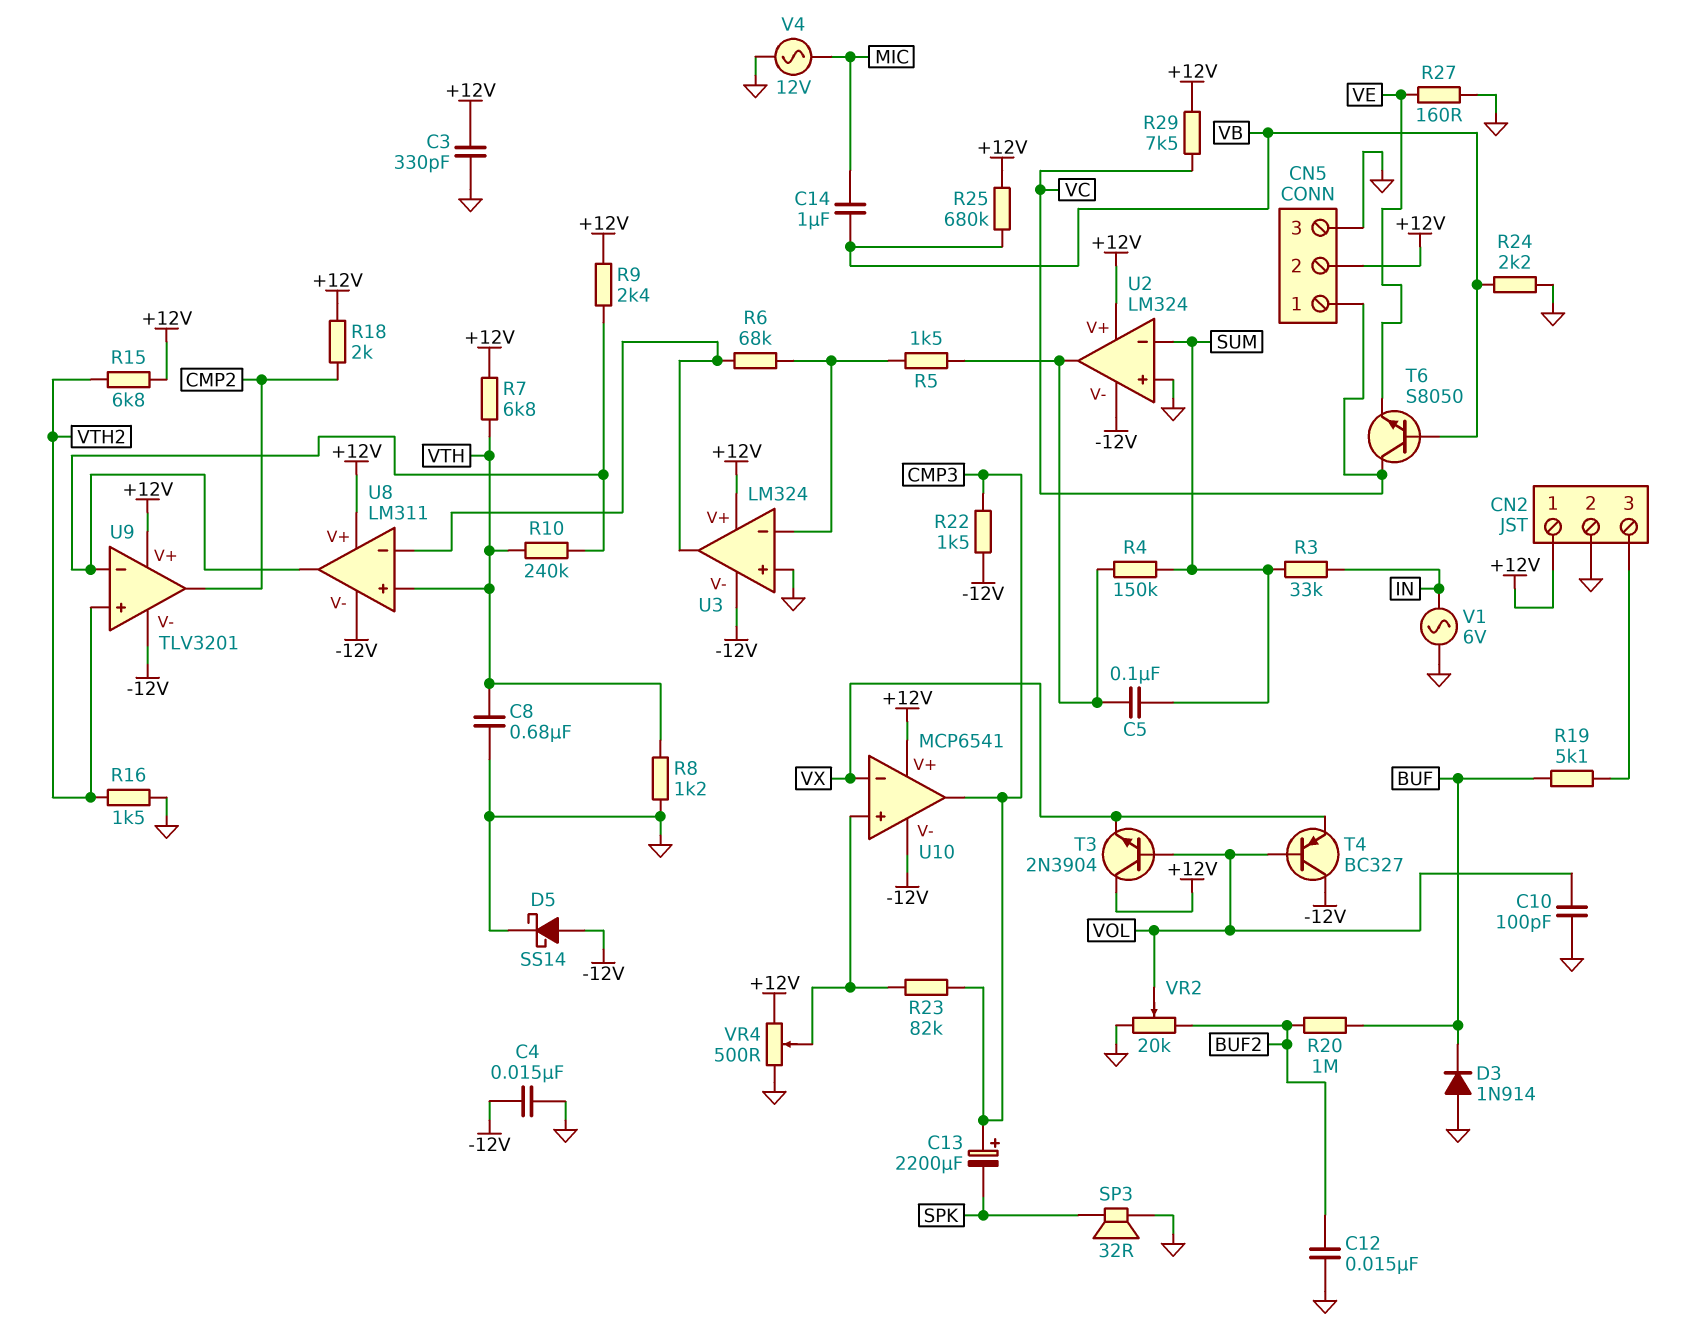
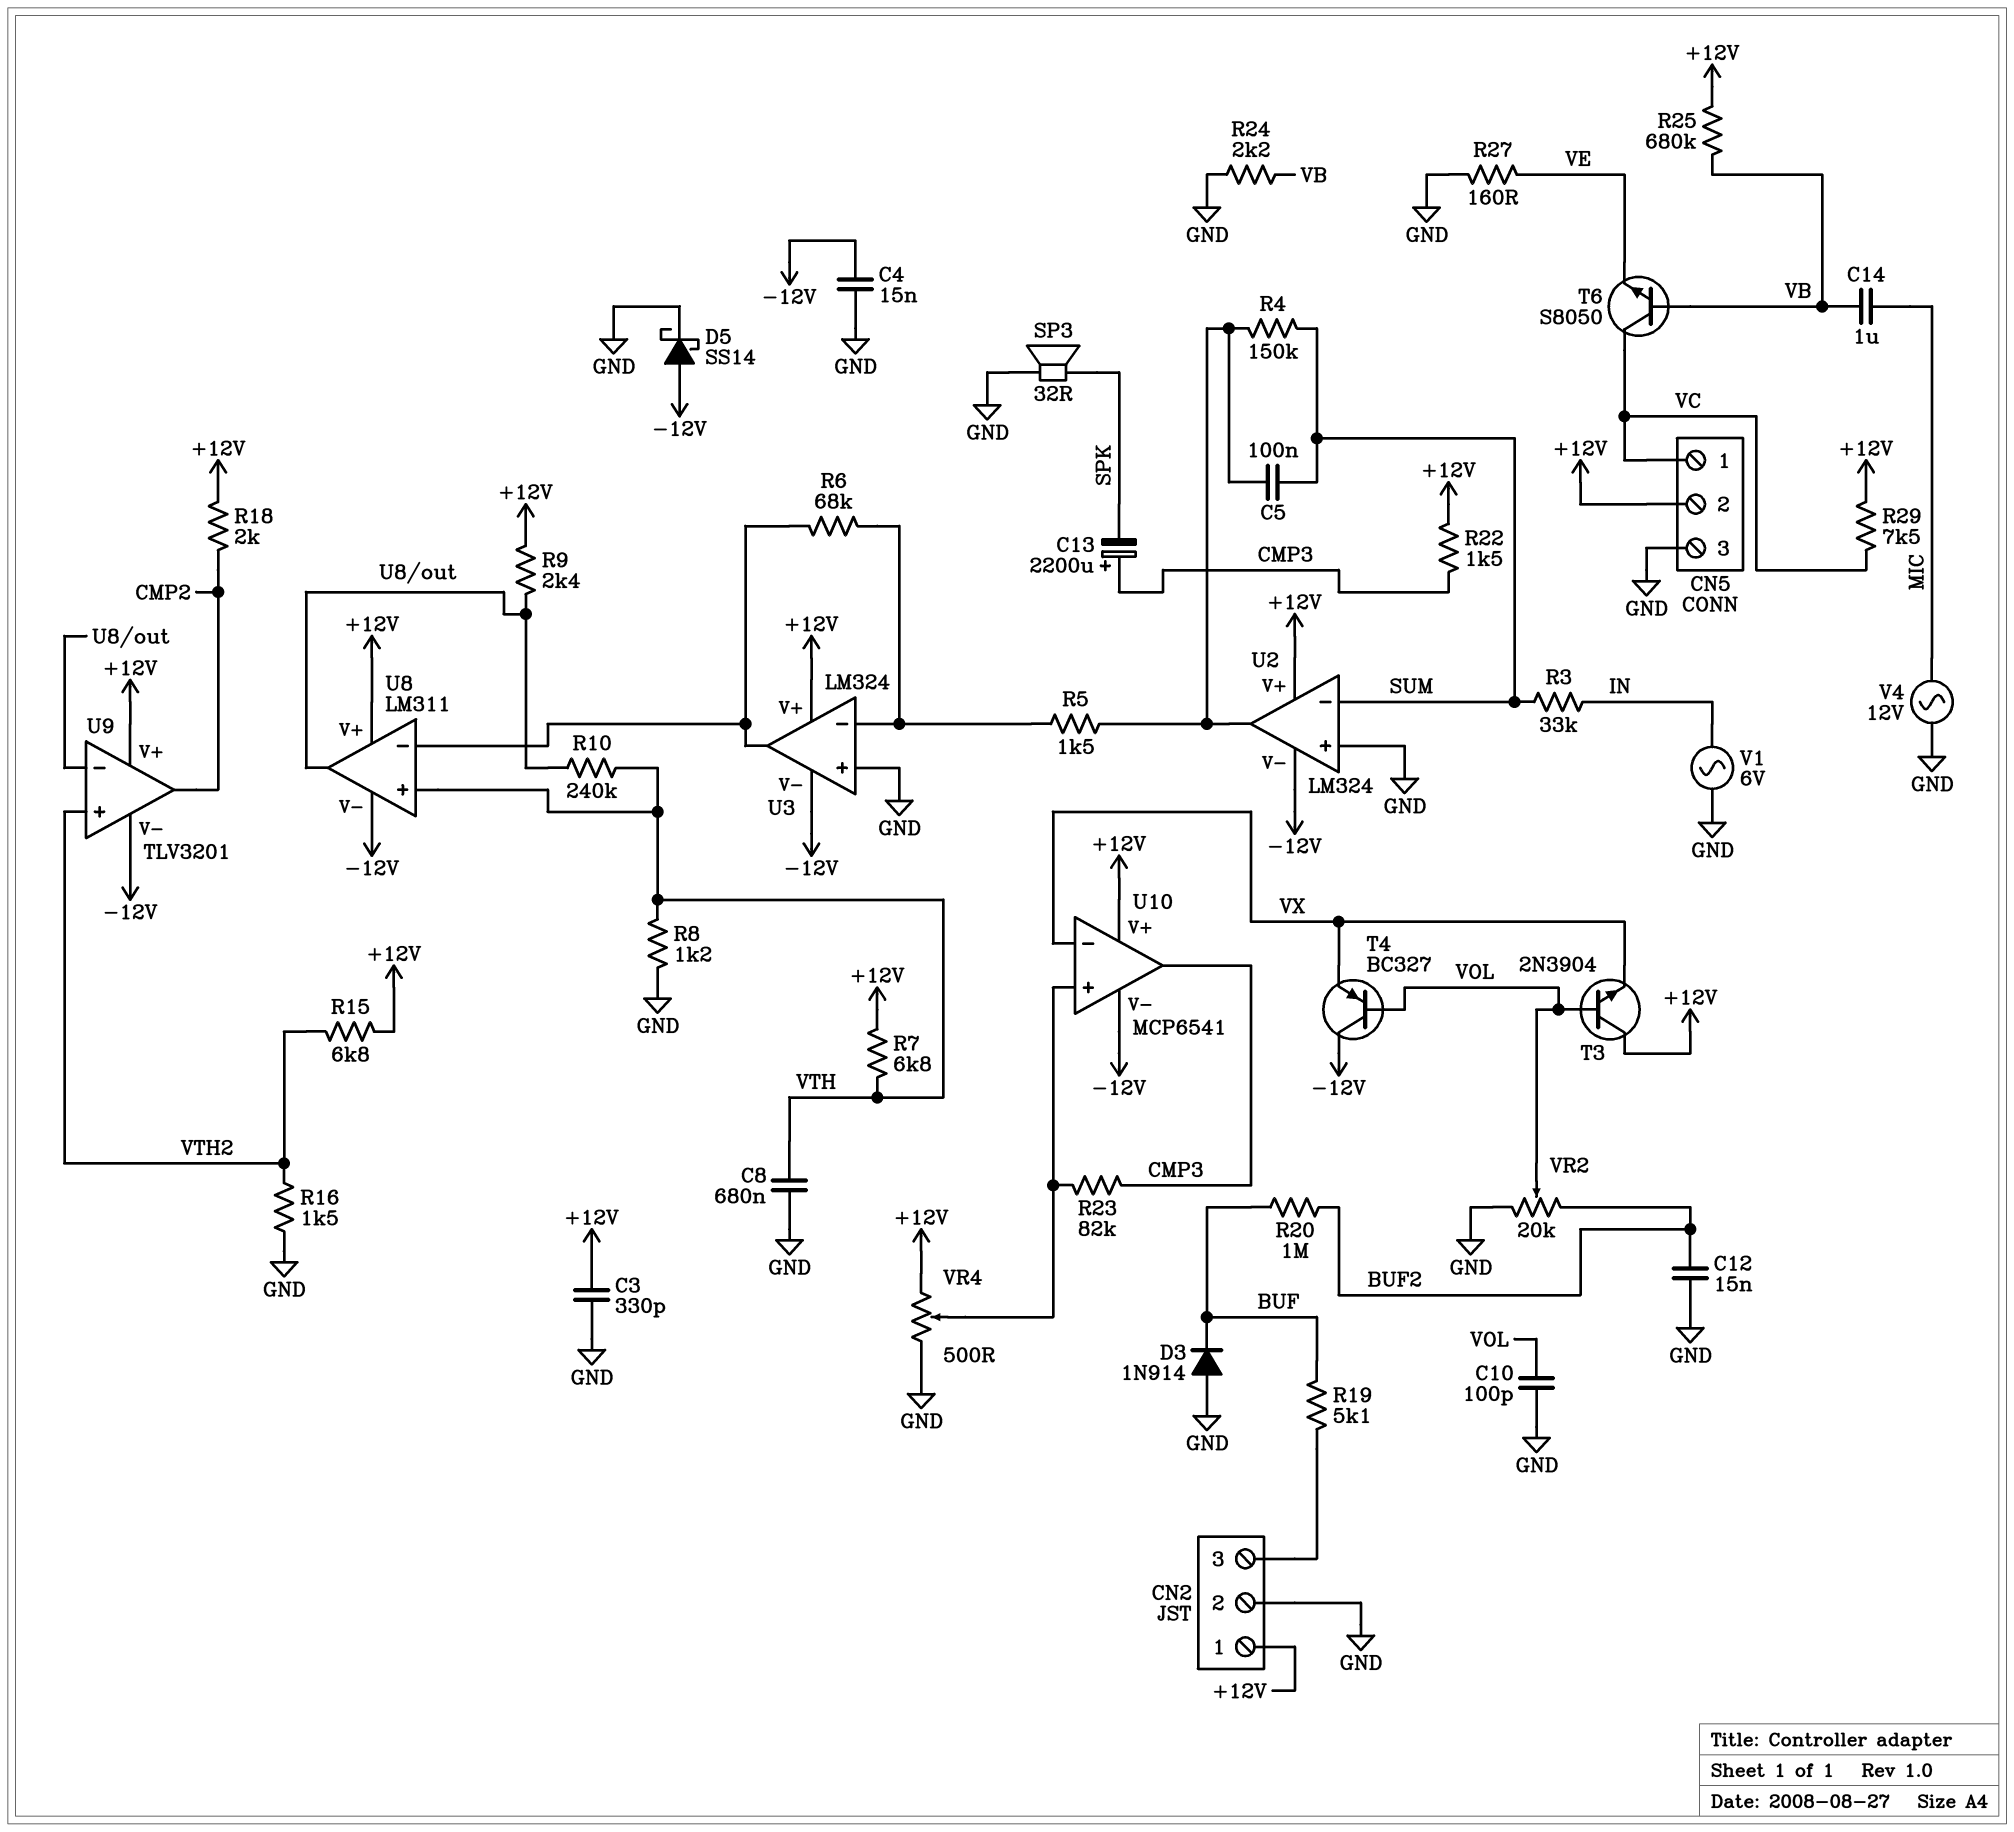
R22: 1.5k (-12V, CMP3) -> 1.5k (+12V, CMP3)

